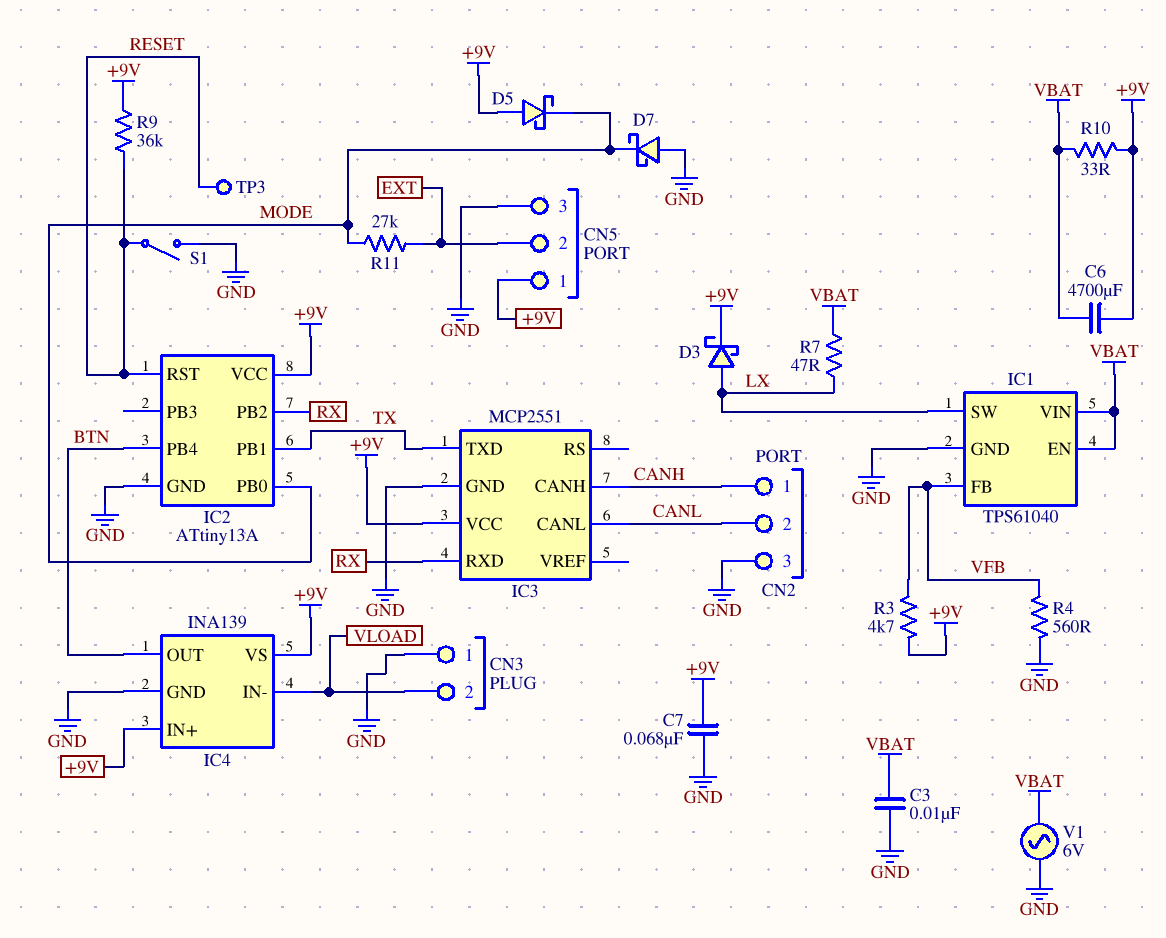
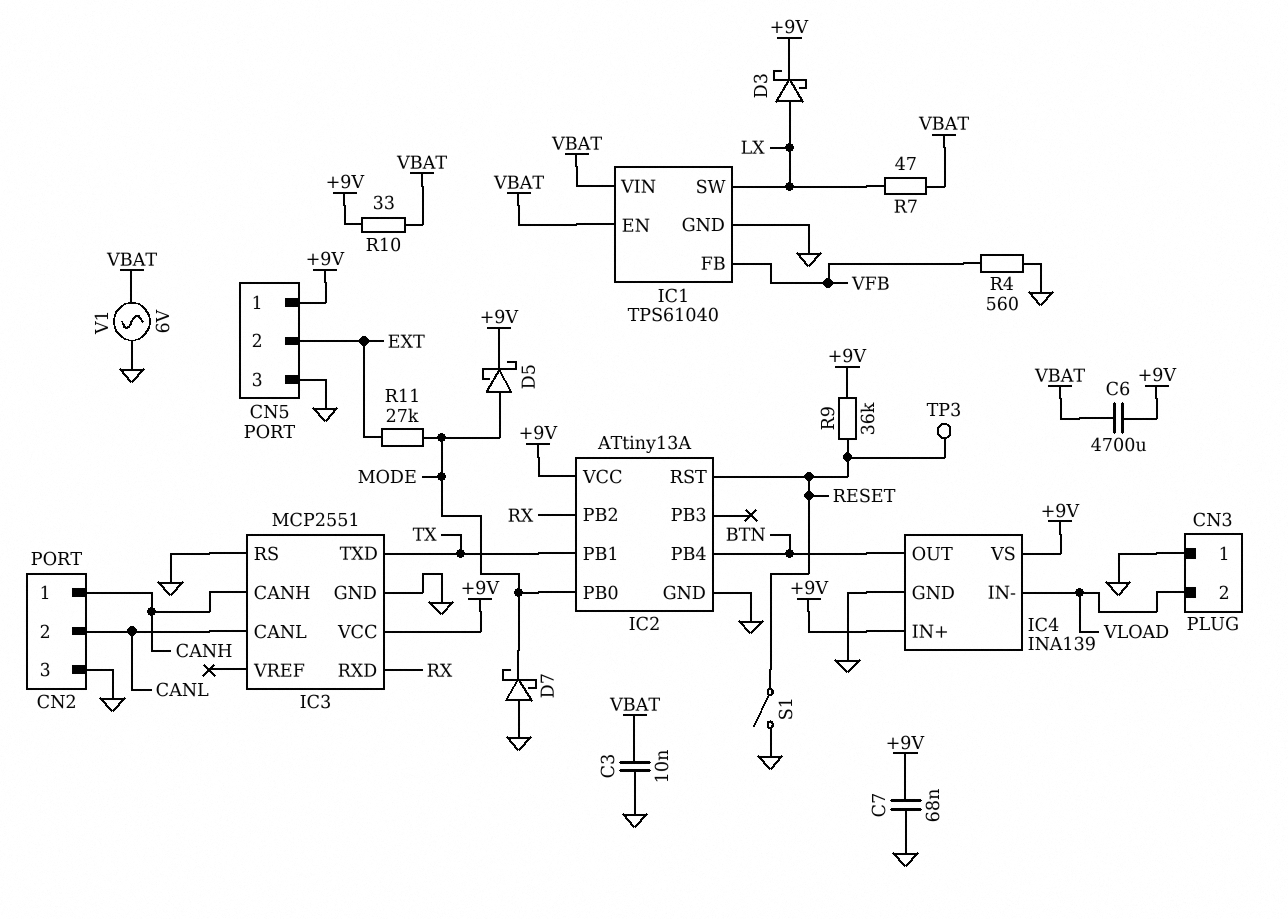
D5: schottky (A +9V, K MODE) -> schottky (A MODE, K +9V)
IC3 pin RS: none -> GND
R3: 4.7k (+9V, VFB) -> none

